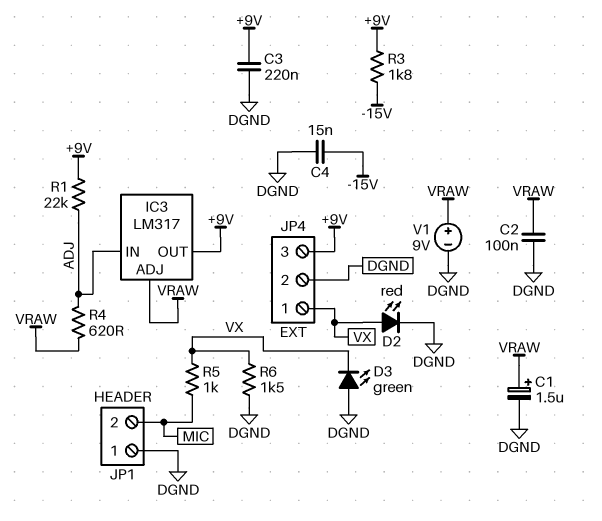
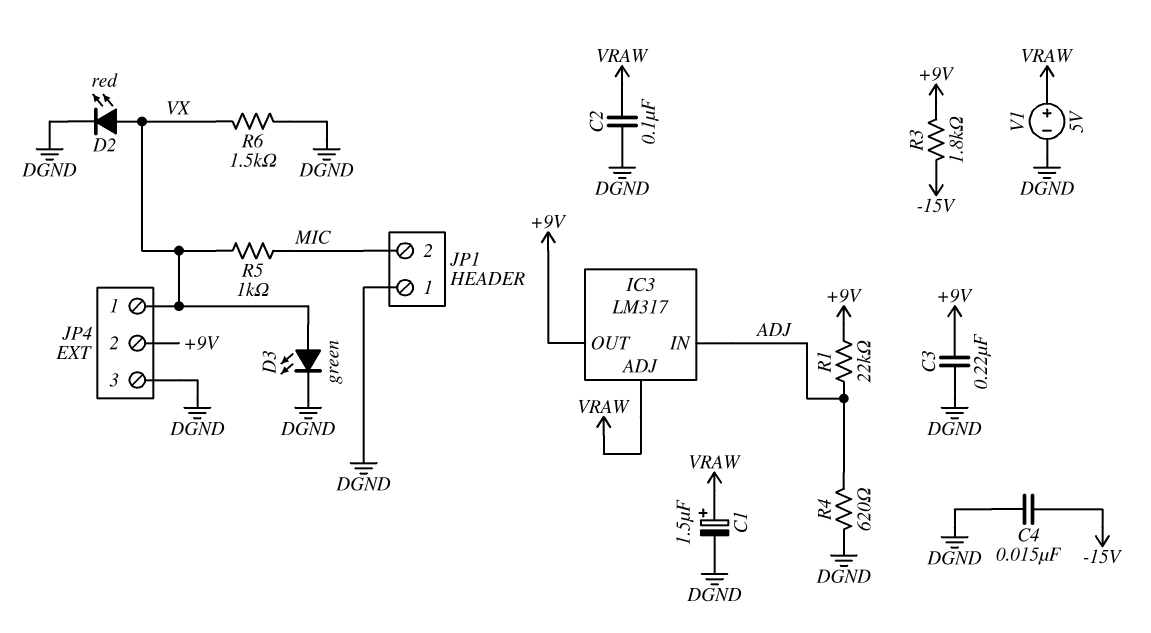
D3: LED green (A DGND, K VX) -> LED green (A VX, K DGND)
JP4 pin 2: DGND -> +9V
JP4 pin 3: +9V -> DGND
R4: 620 (ADJ, VRAW) -> 620 (ADJ, DGND)
V1: 9V (plus VRAW, minus DGND) -> 5V (plus VRAW, minus DGND)

